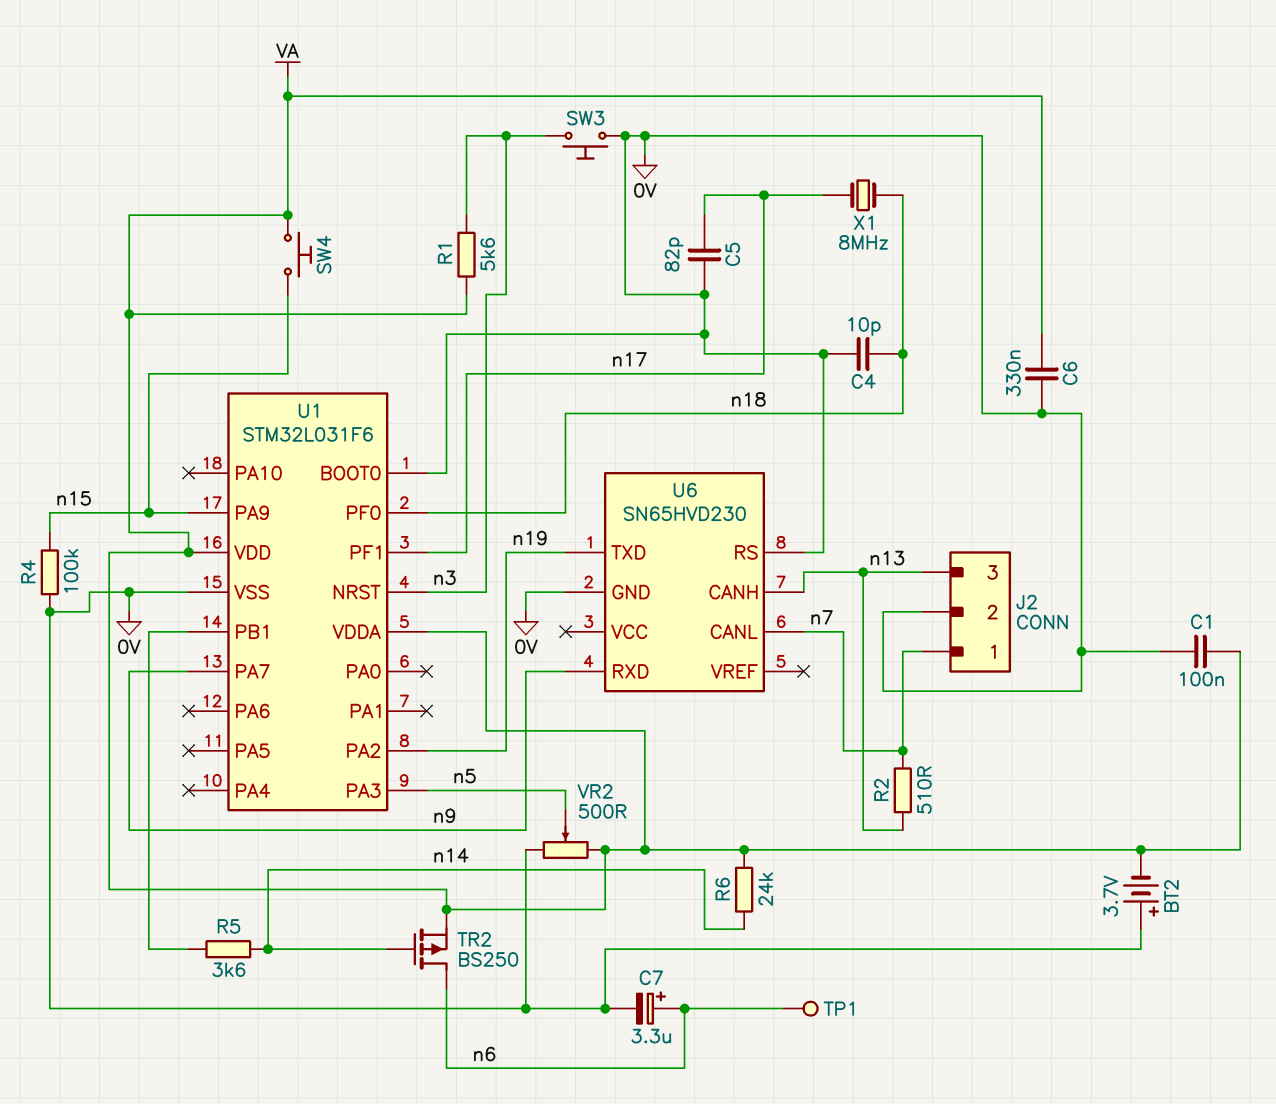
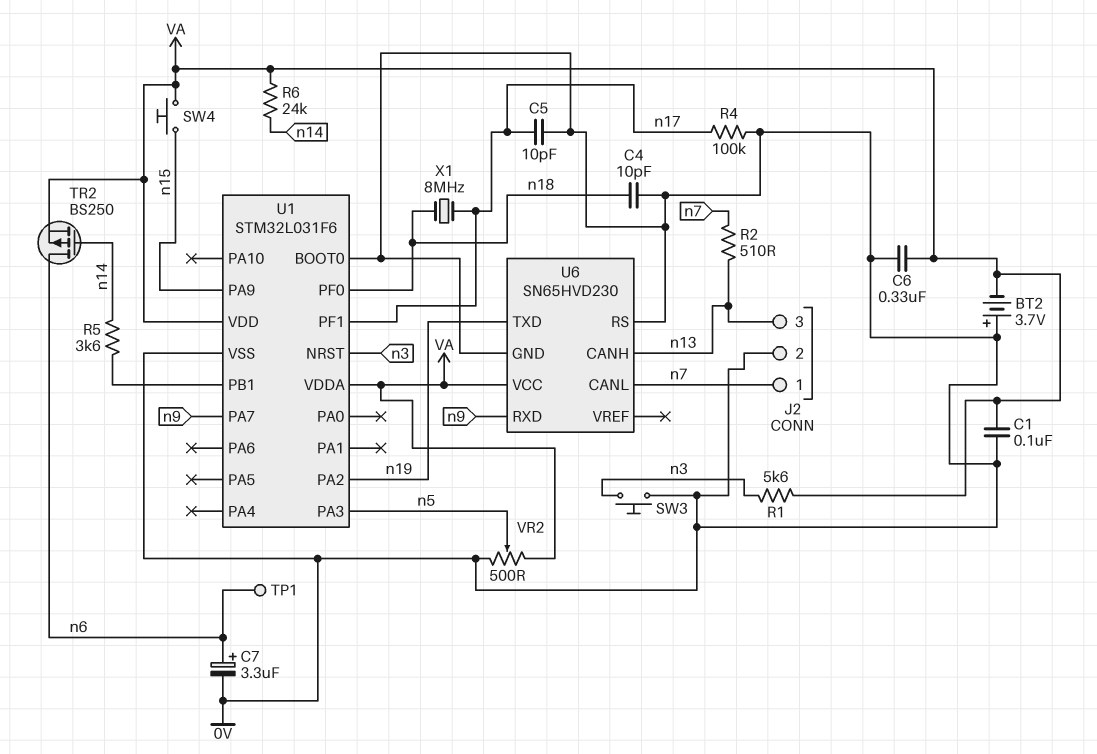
C5: 82pF (0V, n17) -> 10pF (0V, n17)
R4: 100k (0V, n15) -> 100k (0V, n17)
U6 pin VCC: none -> VA

